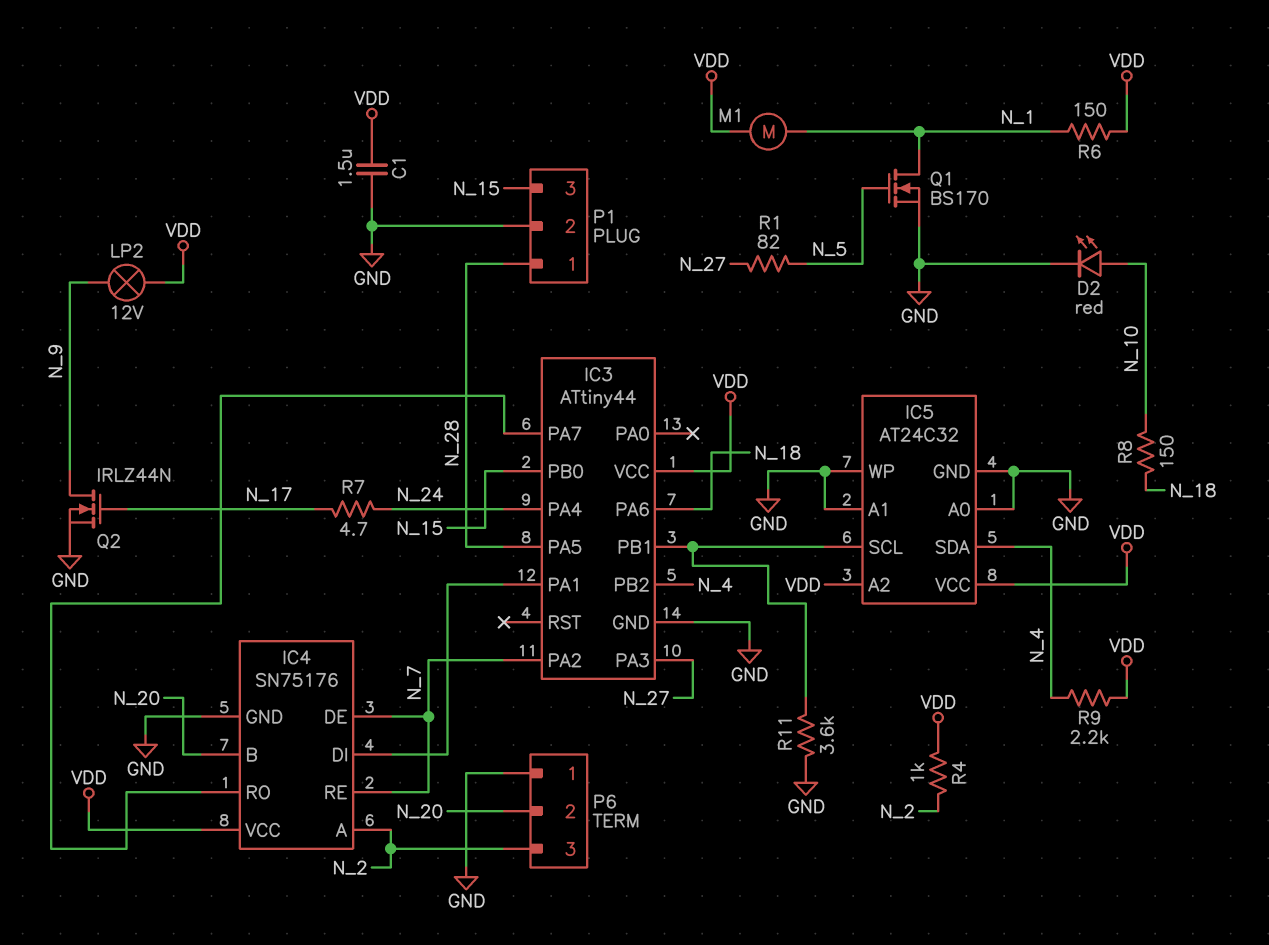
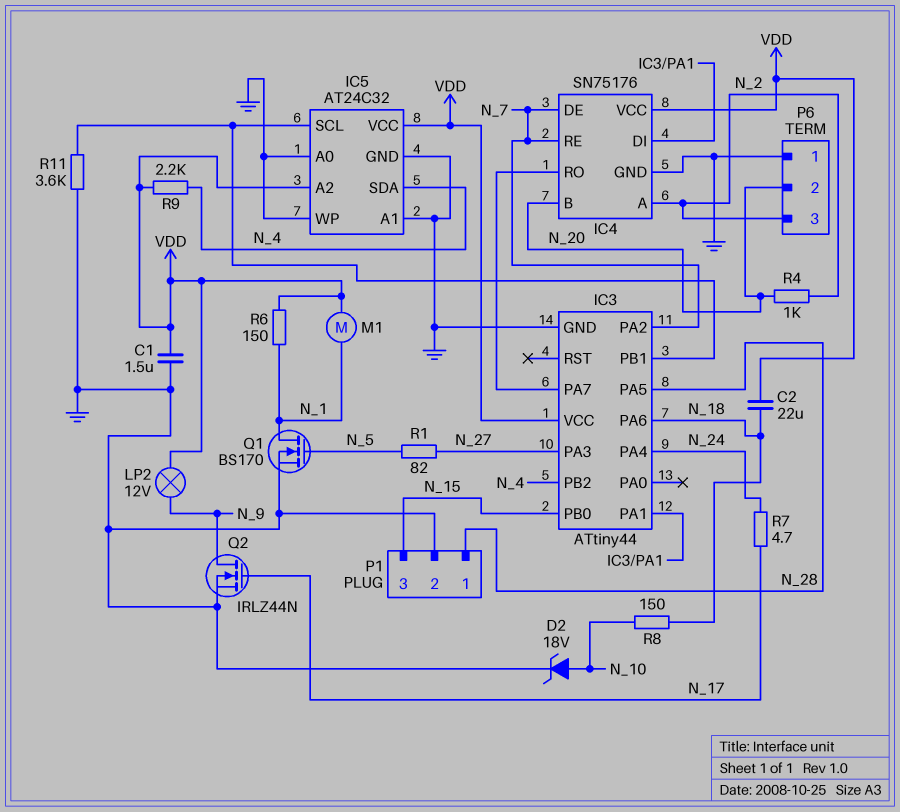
C2: none -> 22uF (N_18, VDD)
D2: LED red (A N_10, K GND) -> zener 18V (A N_10, K GND)
R4: 1k (N_2, VDD) -> 1k (N_2, N_20)

